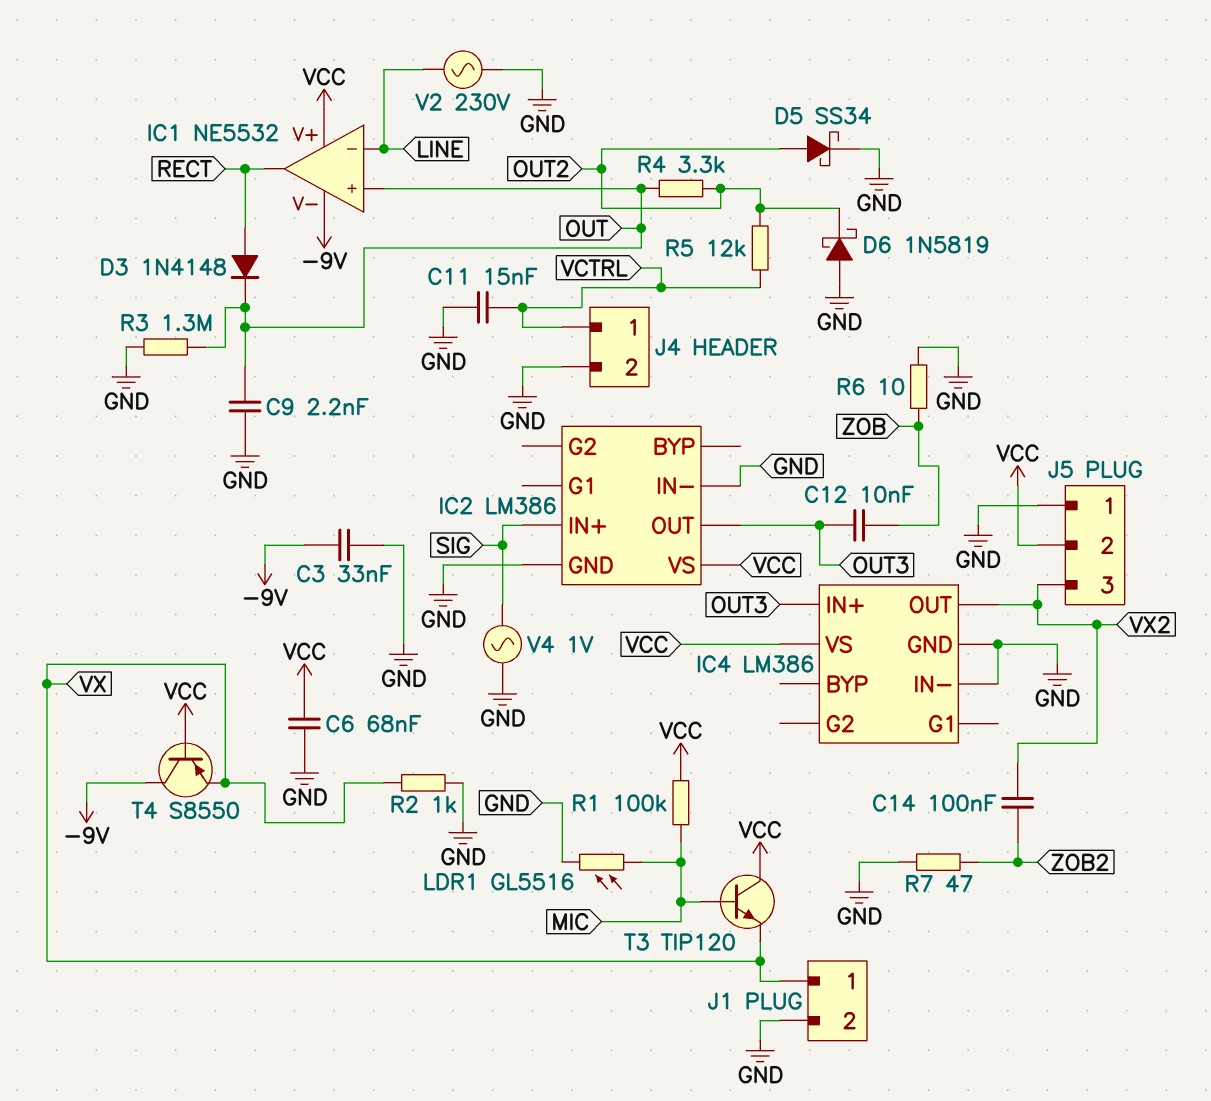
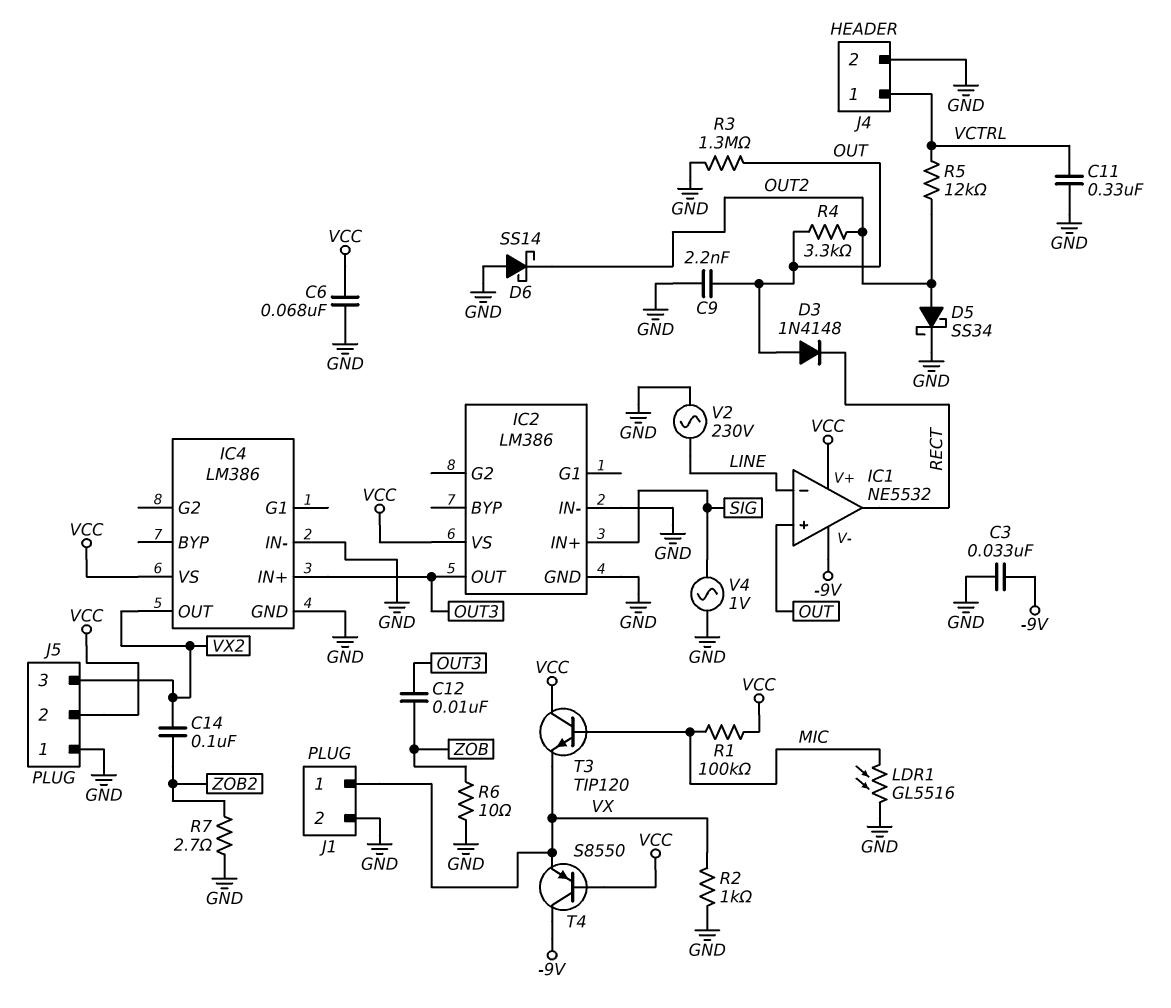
C11: 15nF (GND, VCTRL) -> 330nF (GND, VCTRL)
D3: diode 1N4148 (A RECT, K OUT) -> diode 1N4148 (A OUT, K RECT)
D6: schottky 1N5819 (A GND, K OUT2) -> schottky SS14 (A GND, K OUT2)
R7: 47 (GND, ZOB2) -> 2.7 (GND, ZOB2)

